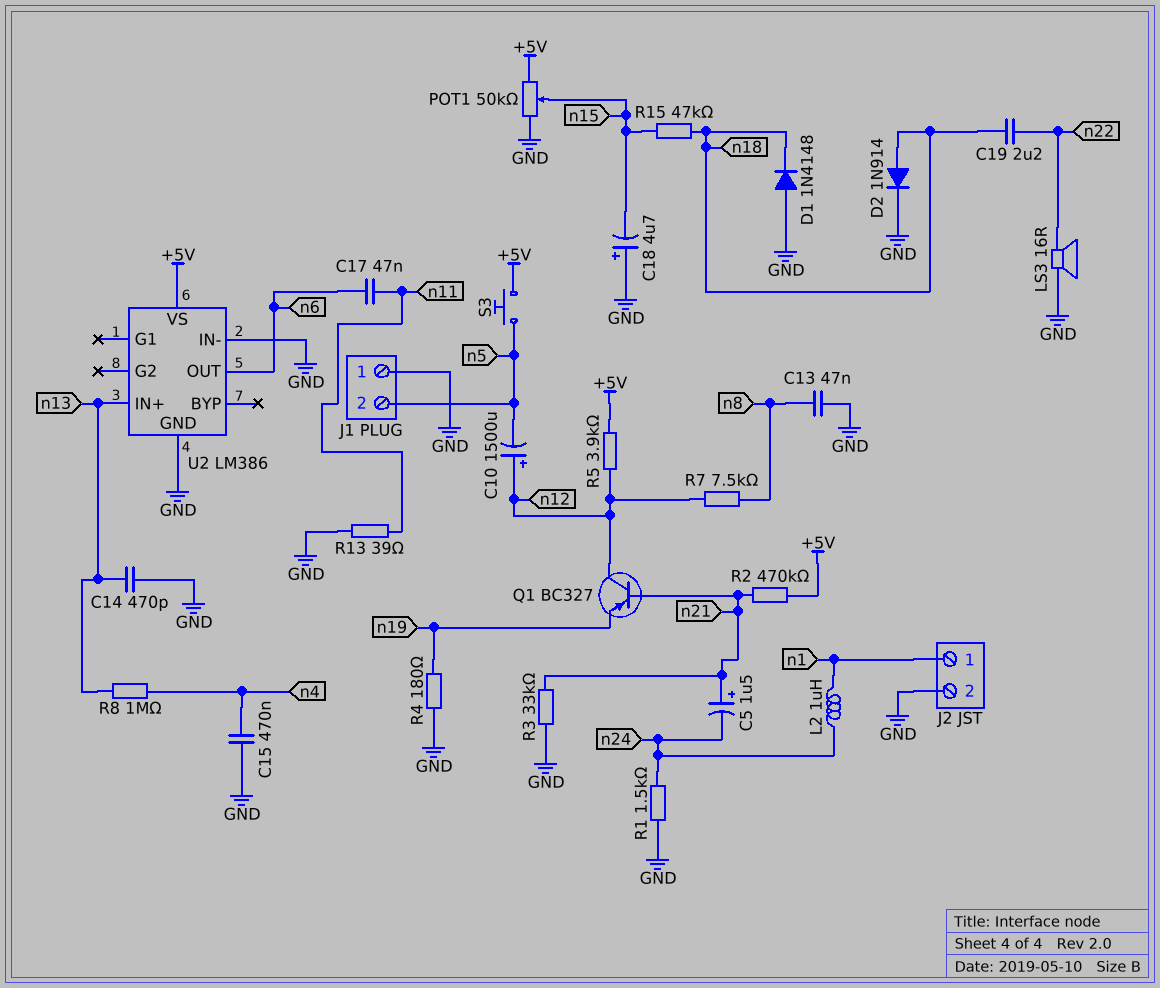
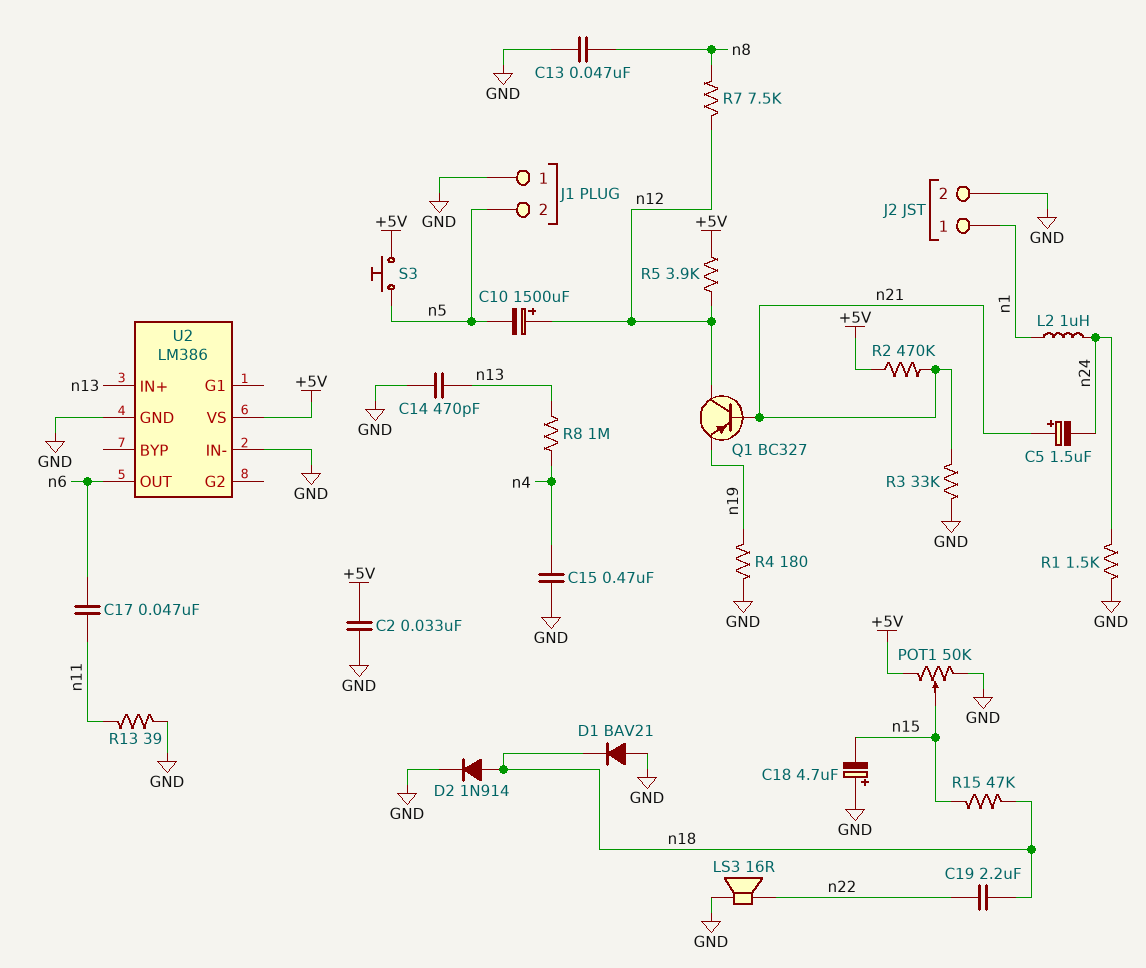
C2: none -> 33nF (+5V, GND)
D1: diode 1N4148 (A GND, K n18) -> diode BAV21 (A GND, K n18)

